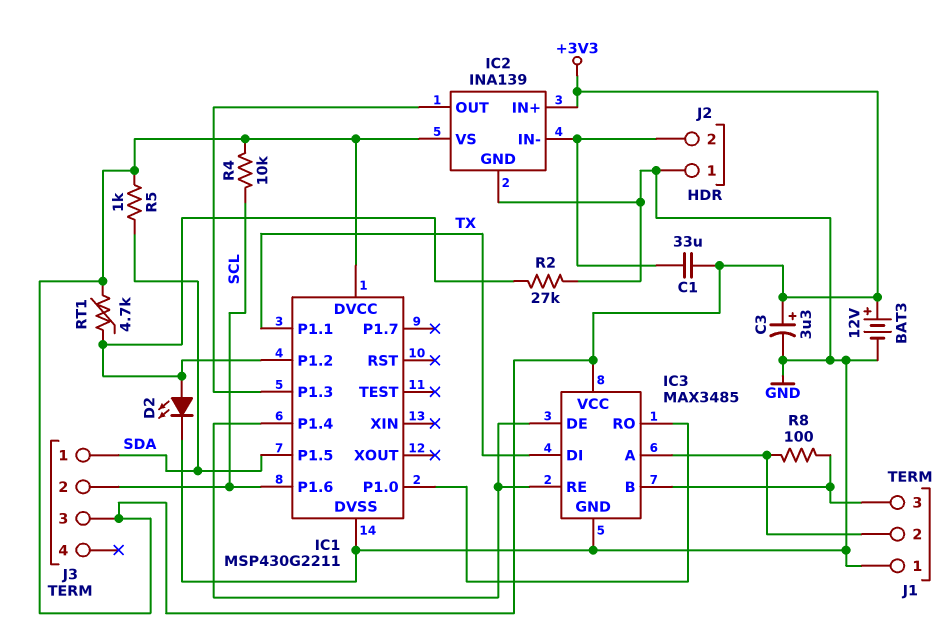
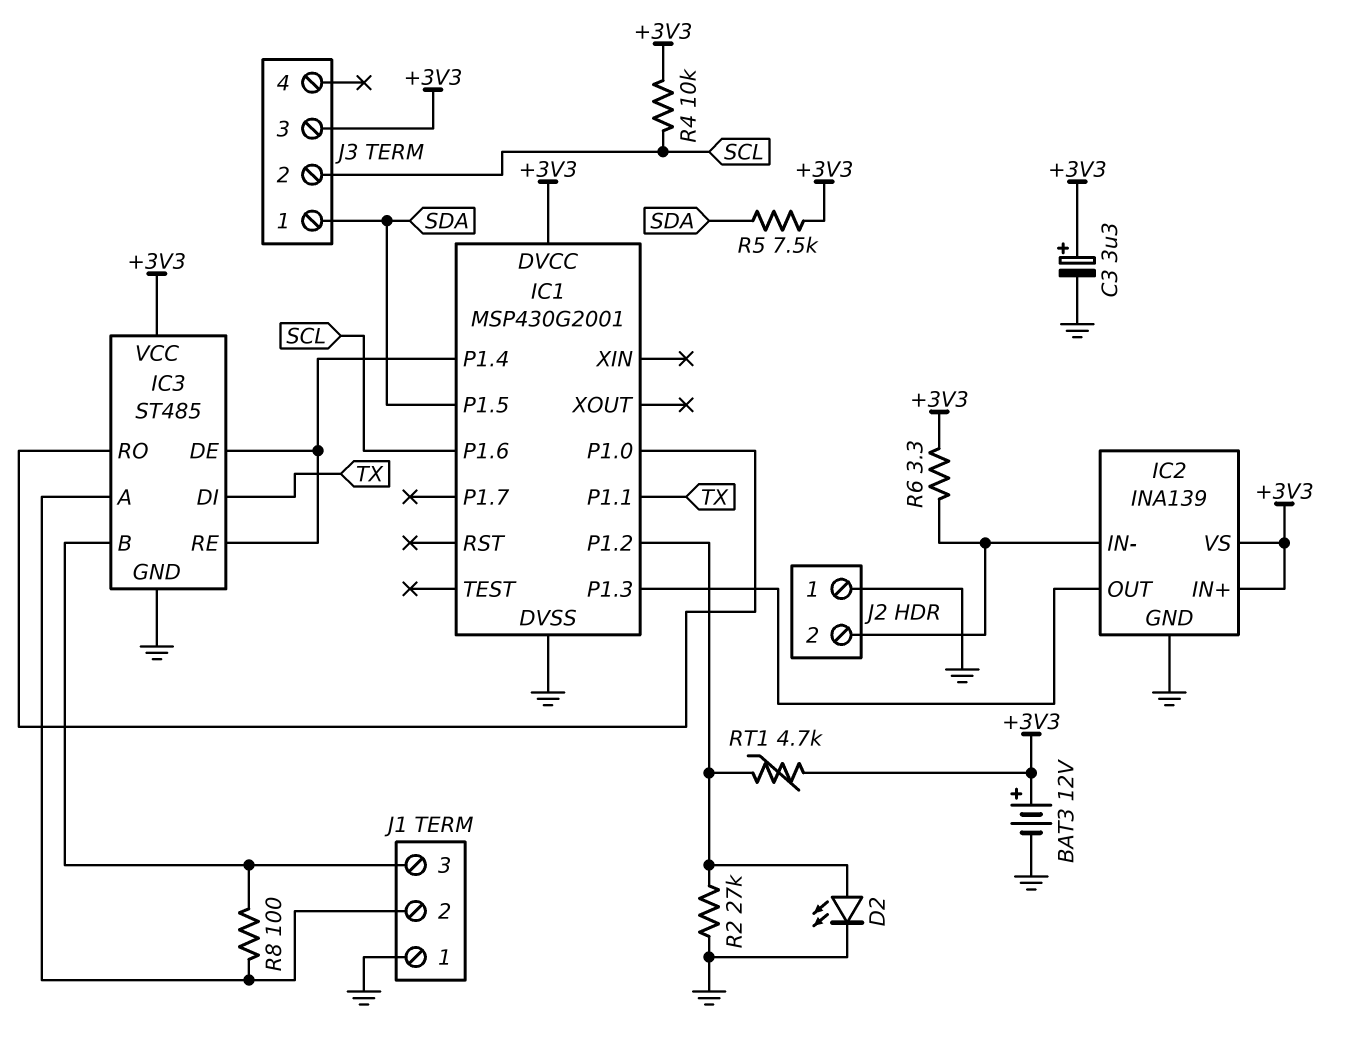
C1: 33uF (+3V3, IC2/IN-) -> none
IC1: MSP430G2211 -> MSP430G2001
IC3: MAX3485 -> ST485
R5: 1k (+3V3, SDA) -> 7.5k (+3V3, SDA)
R6: none -> 3.3 (+3V3, IC2/IN-)

